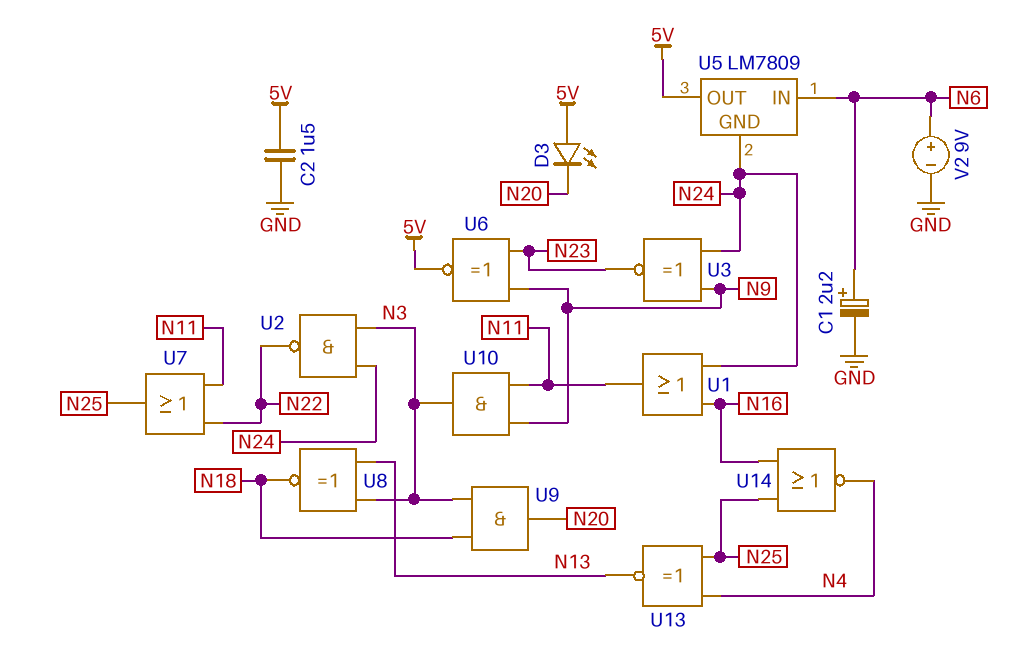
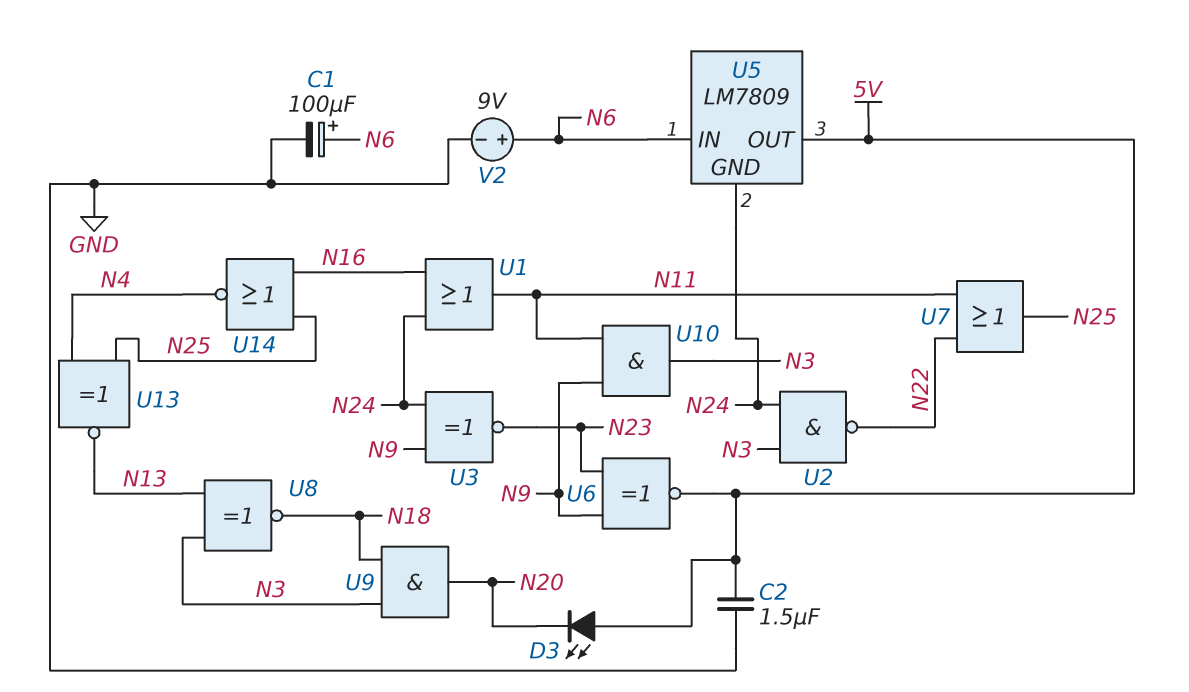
C1: 2.2uF (plus N6, minus GND) -> 100uF (plus N6, minus GND)

